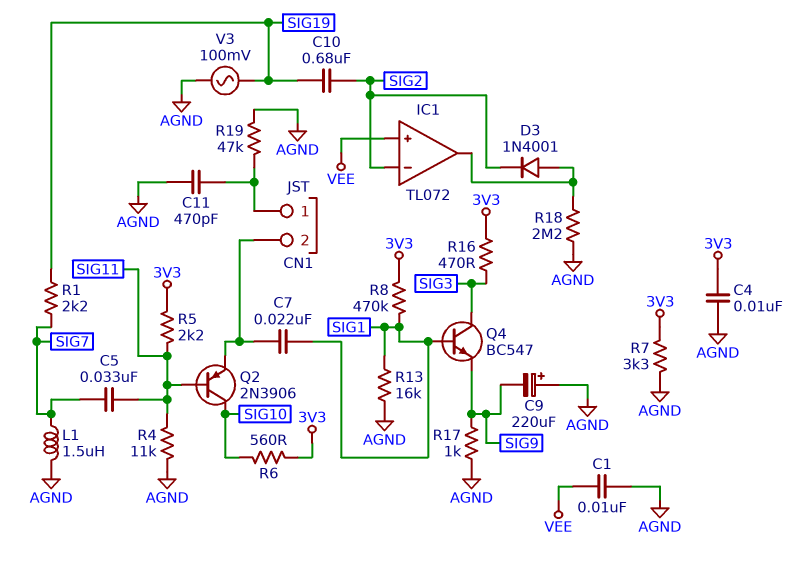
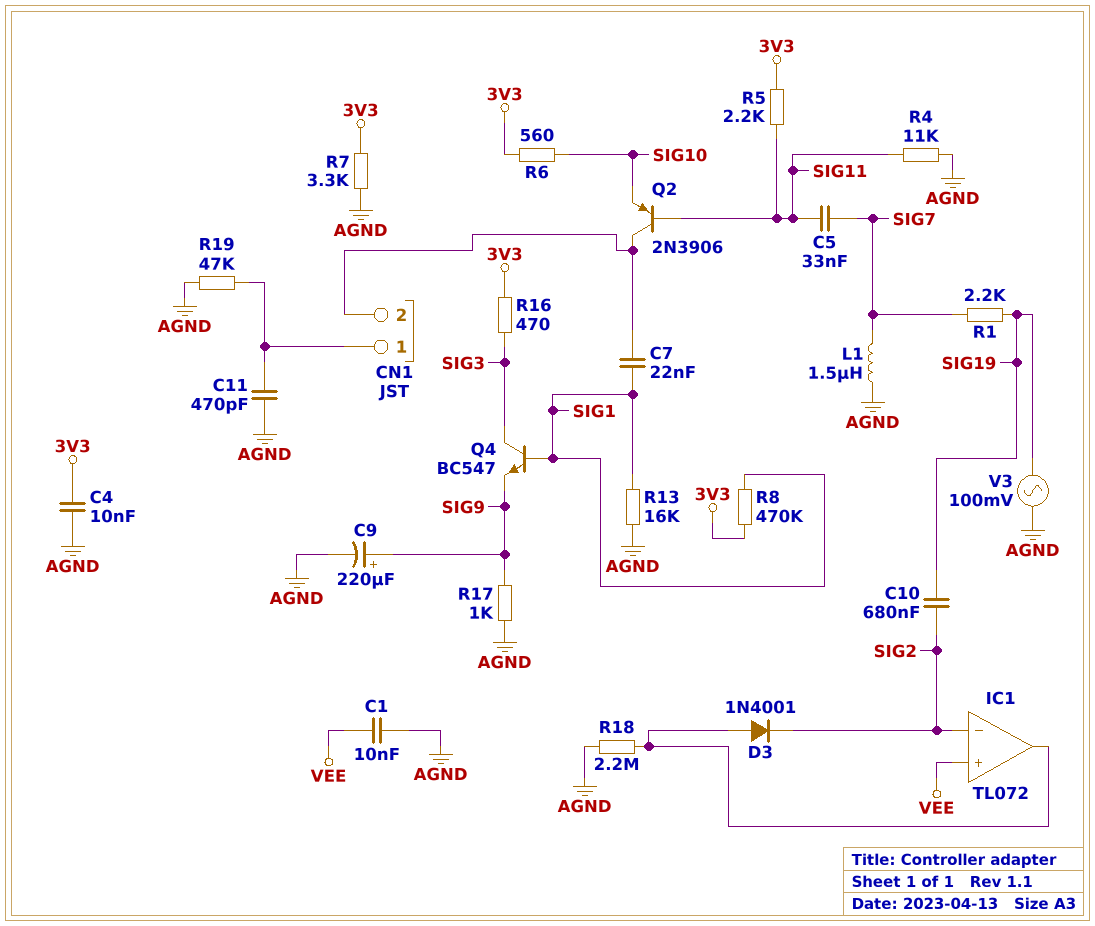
C9: 220uF (plus AGND, minus SIG9) -> 220uF (plus SIG9, minus AGND)
Q2: PNP 2N3906 (B SIG11, C SIG10, E CN1/2) -> PNP 2N3906 (B SIG11, C CN1/2, E SIG10)

